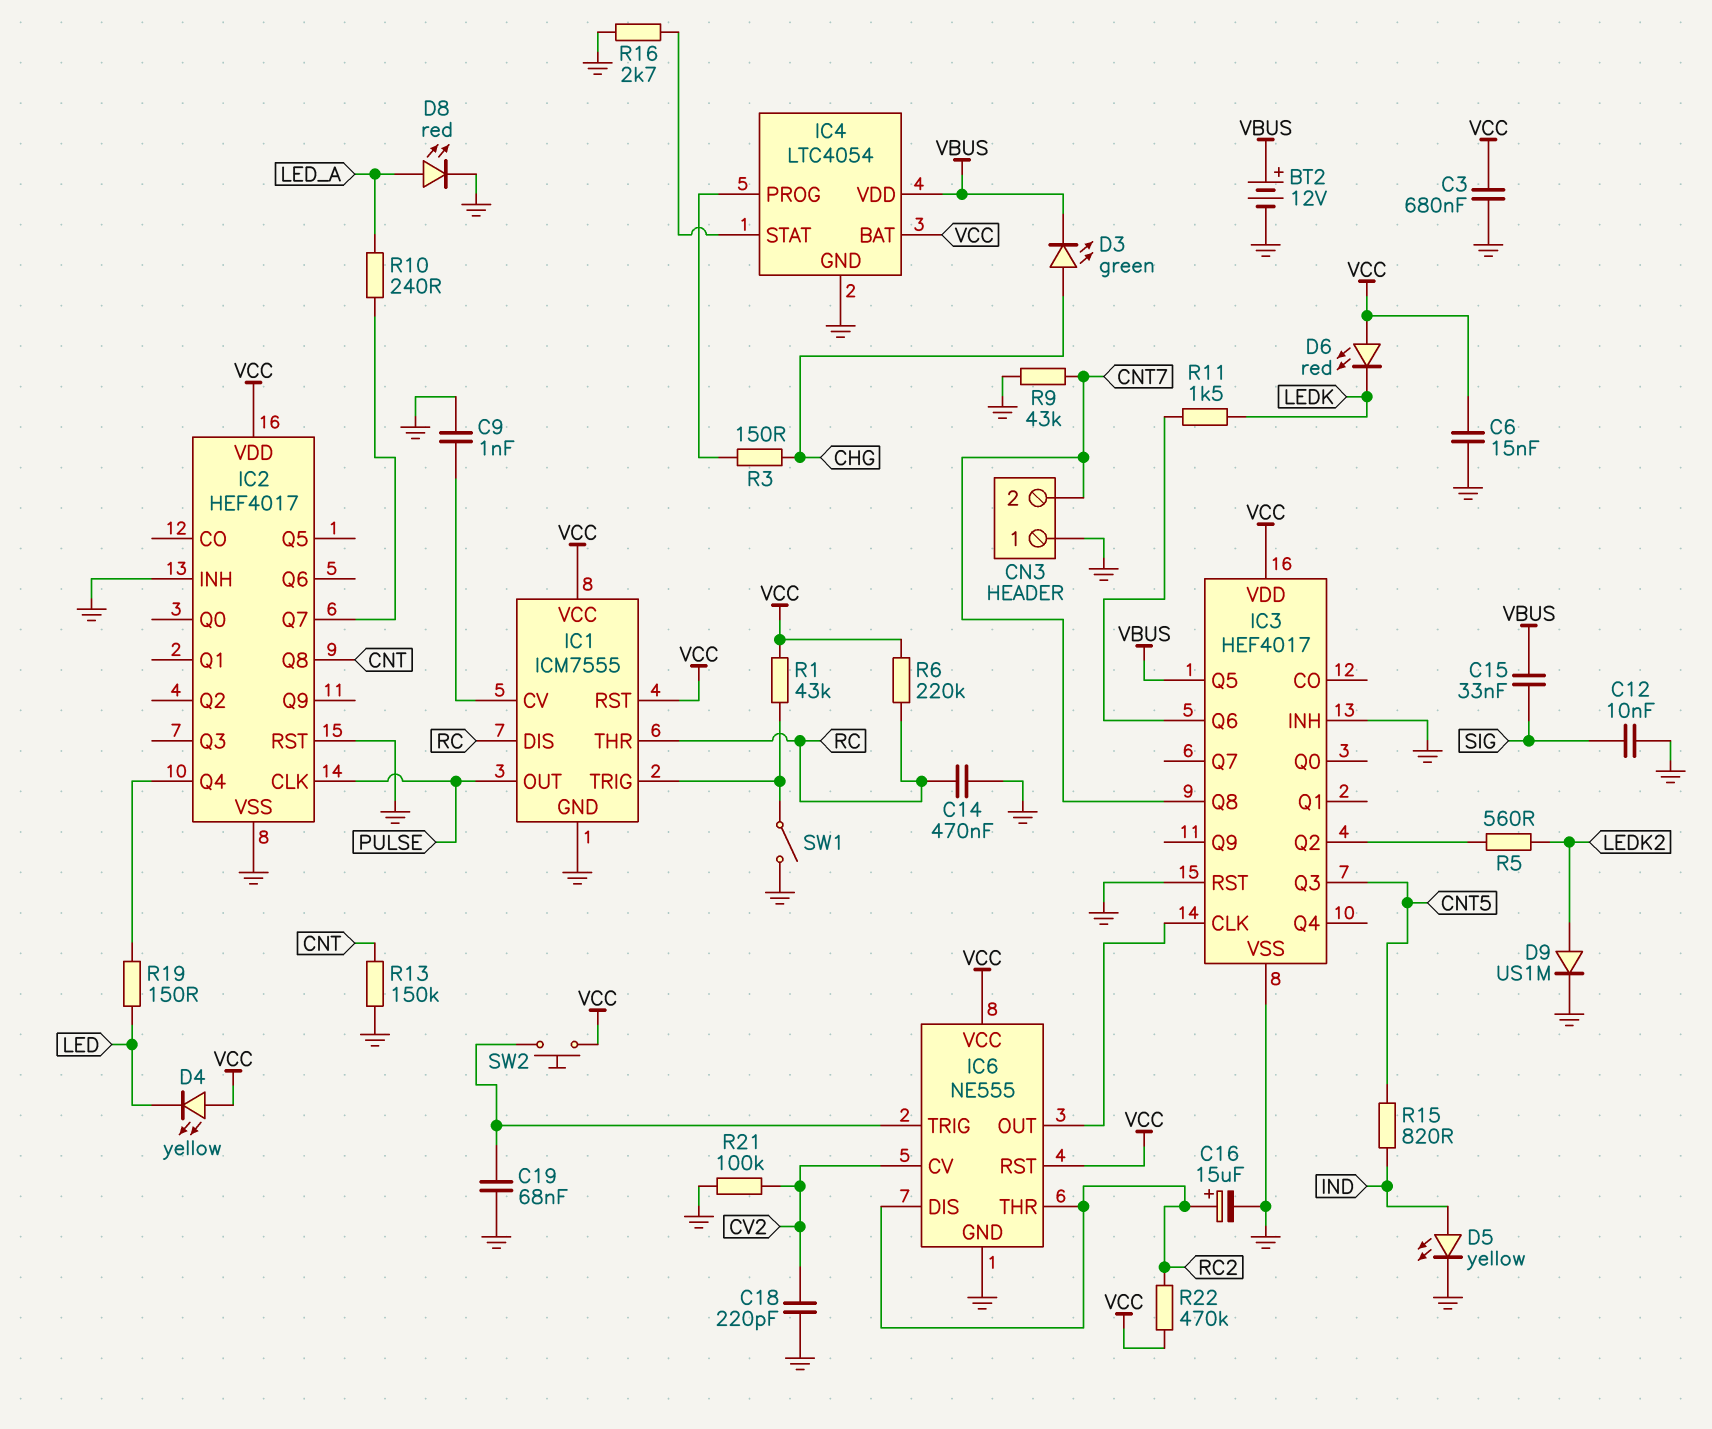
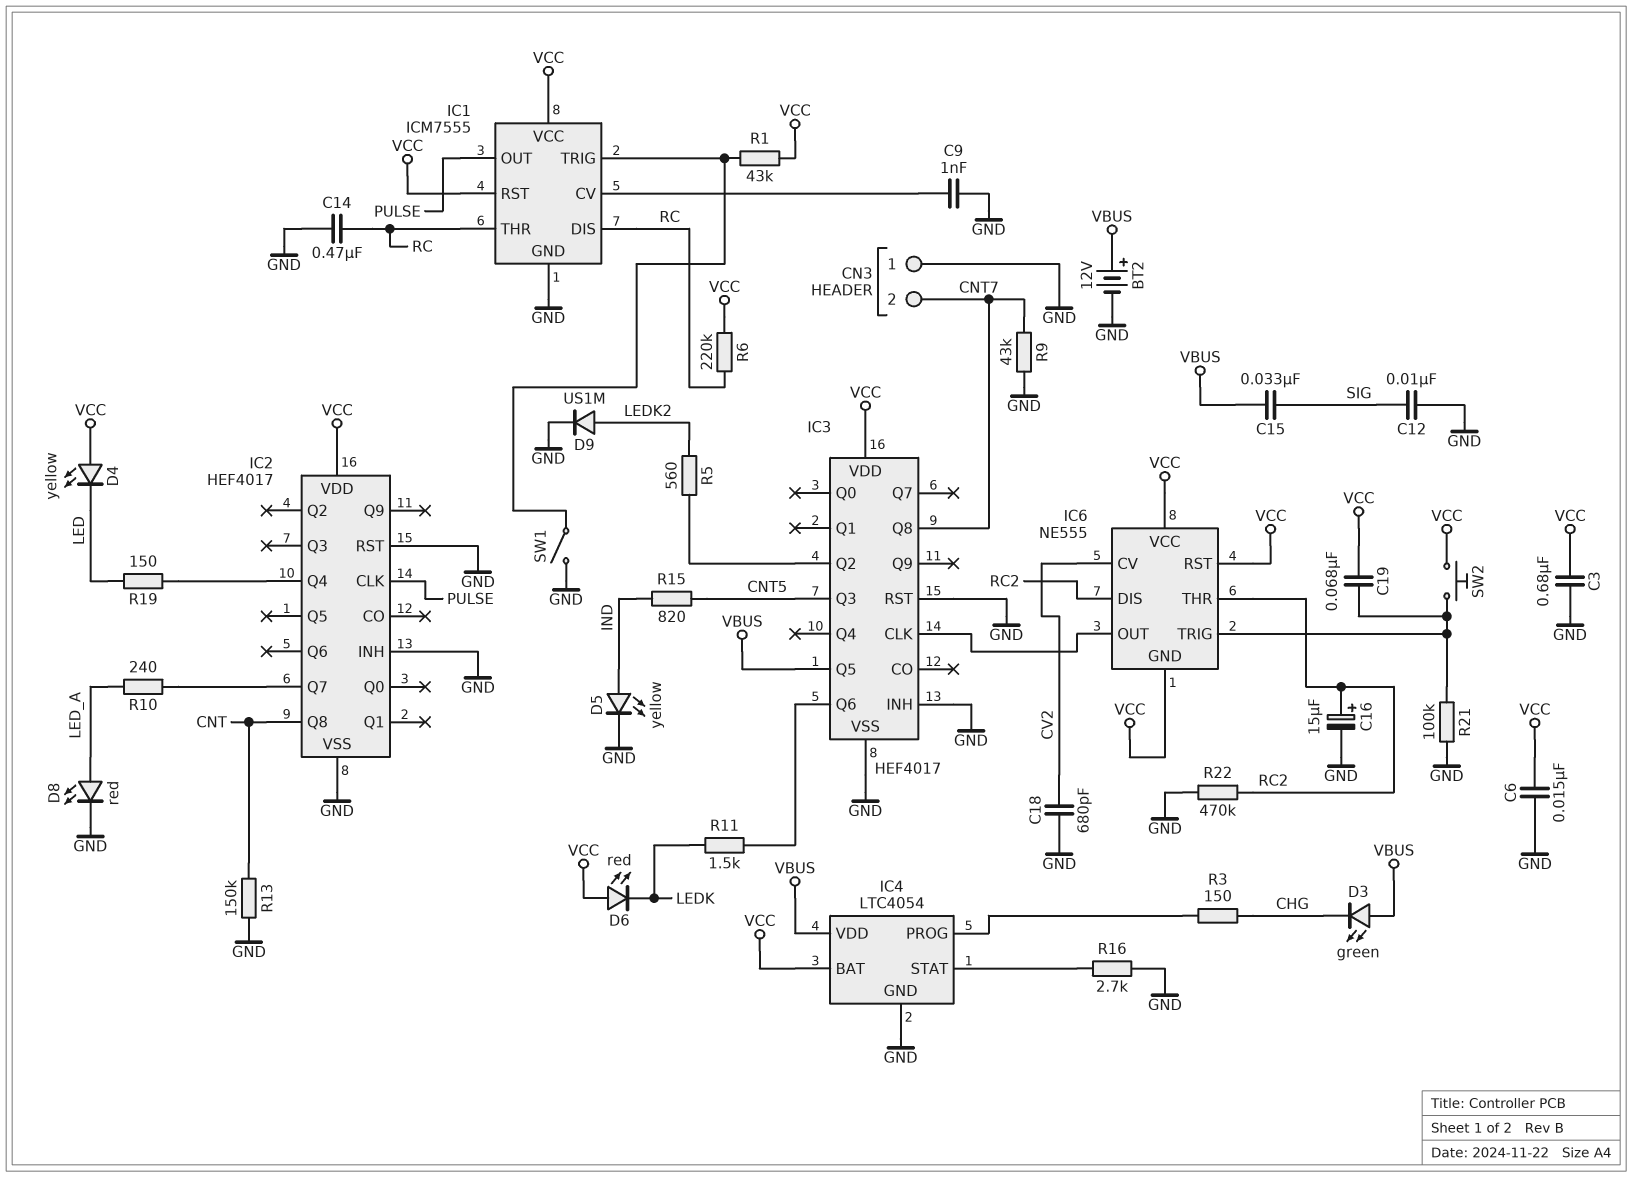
C18: 220pF (CV2, GND) -> 680pF (CV2, GND)
C19: 68nF (GND, IC6/TRIG) -> 68nF (IC6/TRIG, VCC)
D3: LED green (A CHG, K VBUS) -> LED green (A VBUS, K CHG)
IC6 pin GND: GND -> VCC
R21: 100k (CV2, GND) -> 100k (GND, IC6/TRIG)
R22: 470k (RC2, VCC) -> 470k (GND, RC2)

